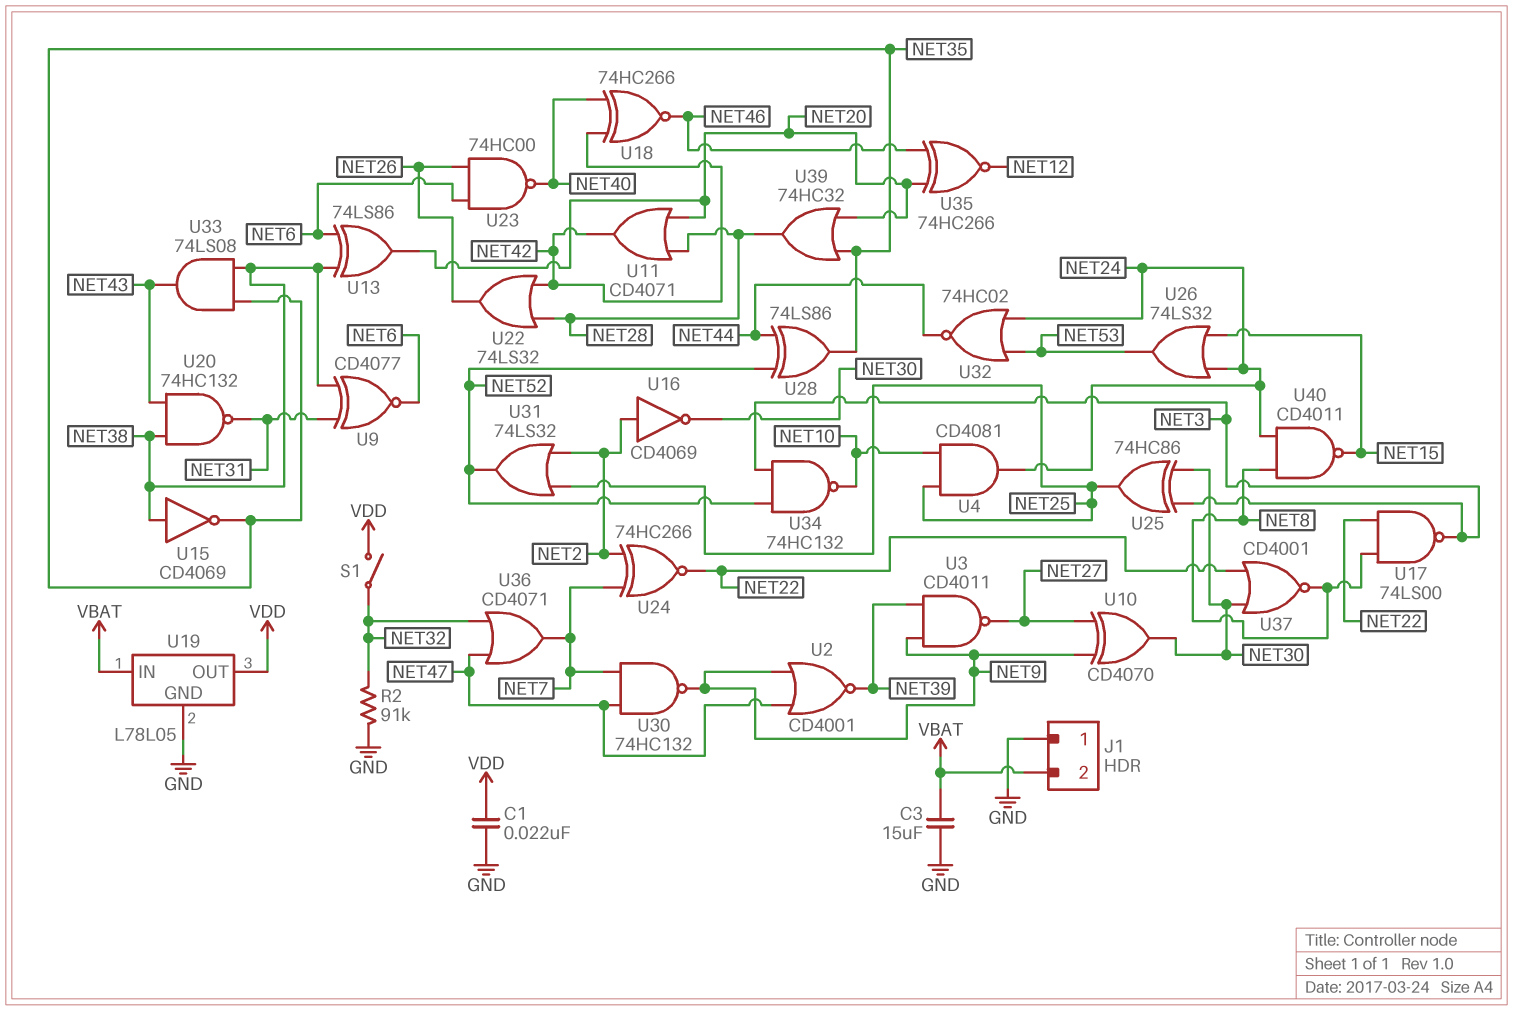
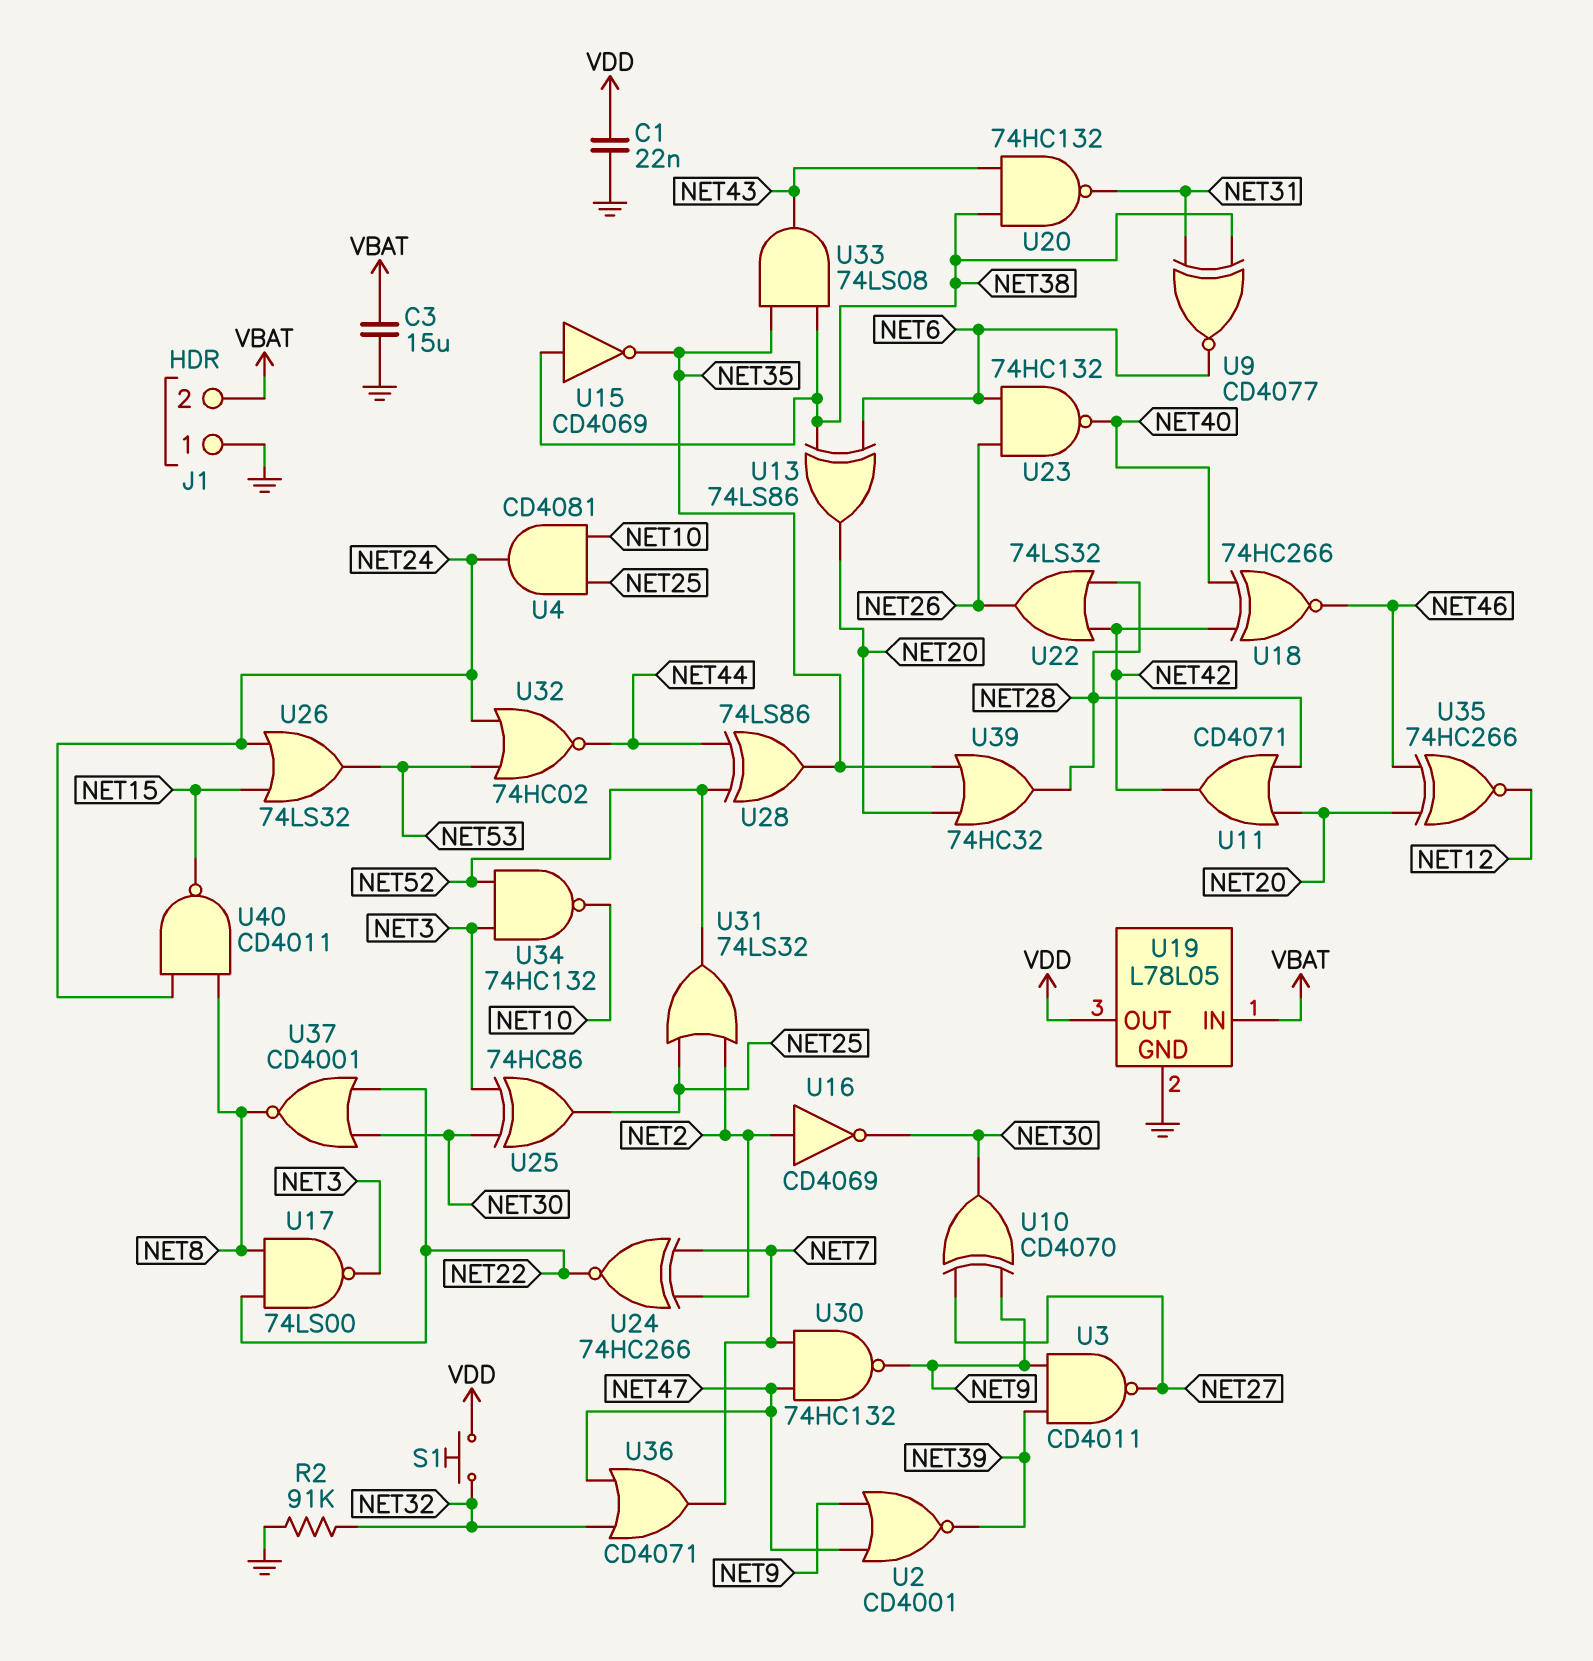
S1: switch (NET32, VDD) -> button (NET32, VDD)
U23: NAND 74HC00 (in NET6, in NET26, out NET40) -> NAND 74HC132 (in NET6, in NET26, out NET40)

